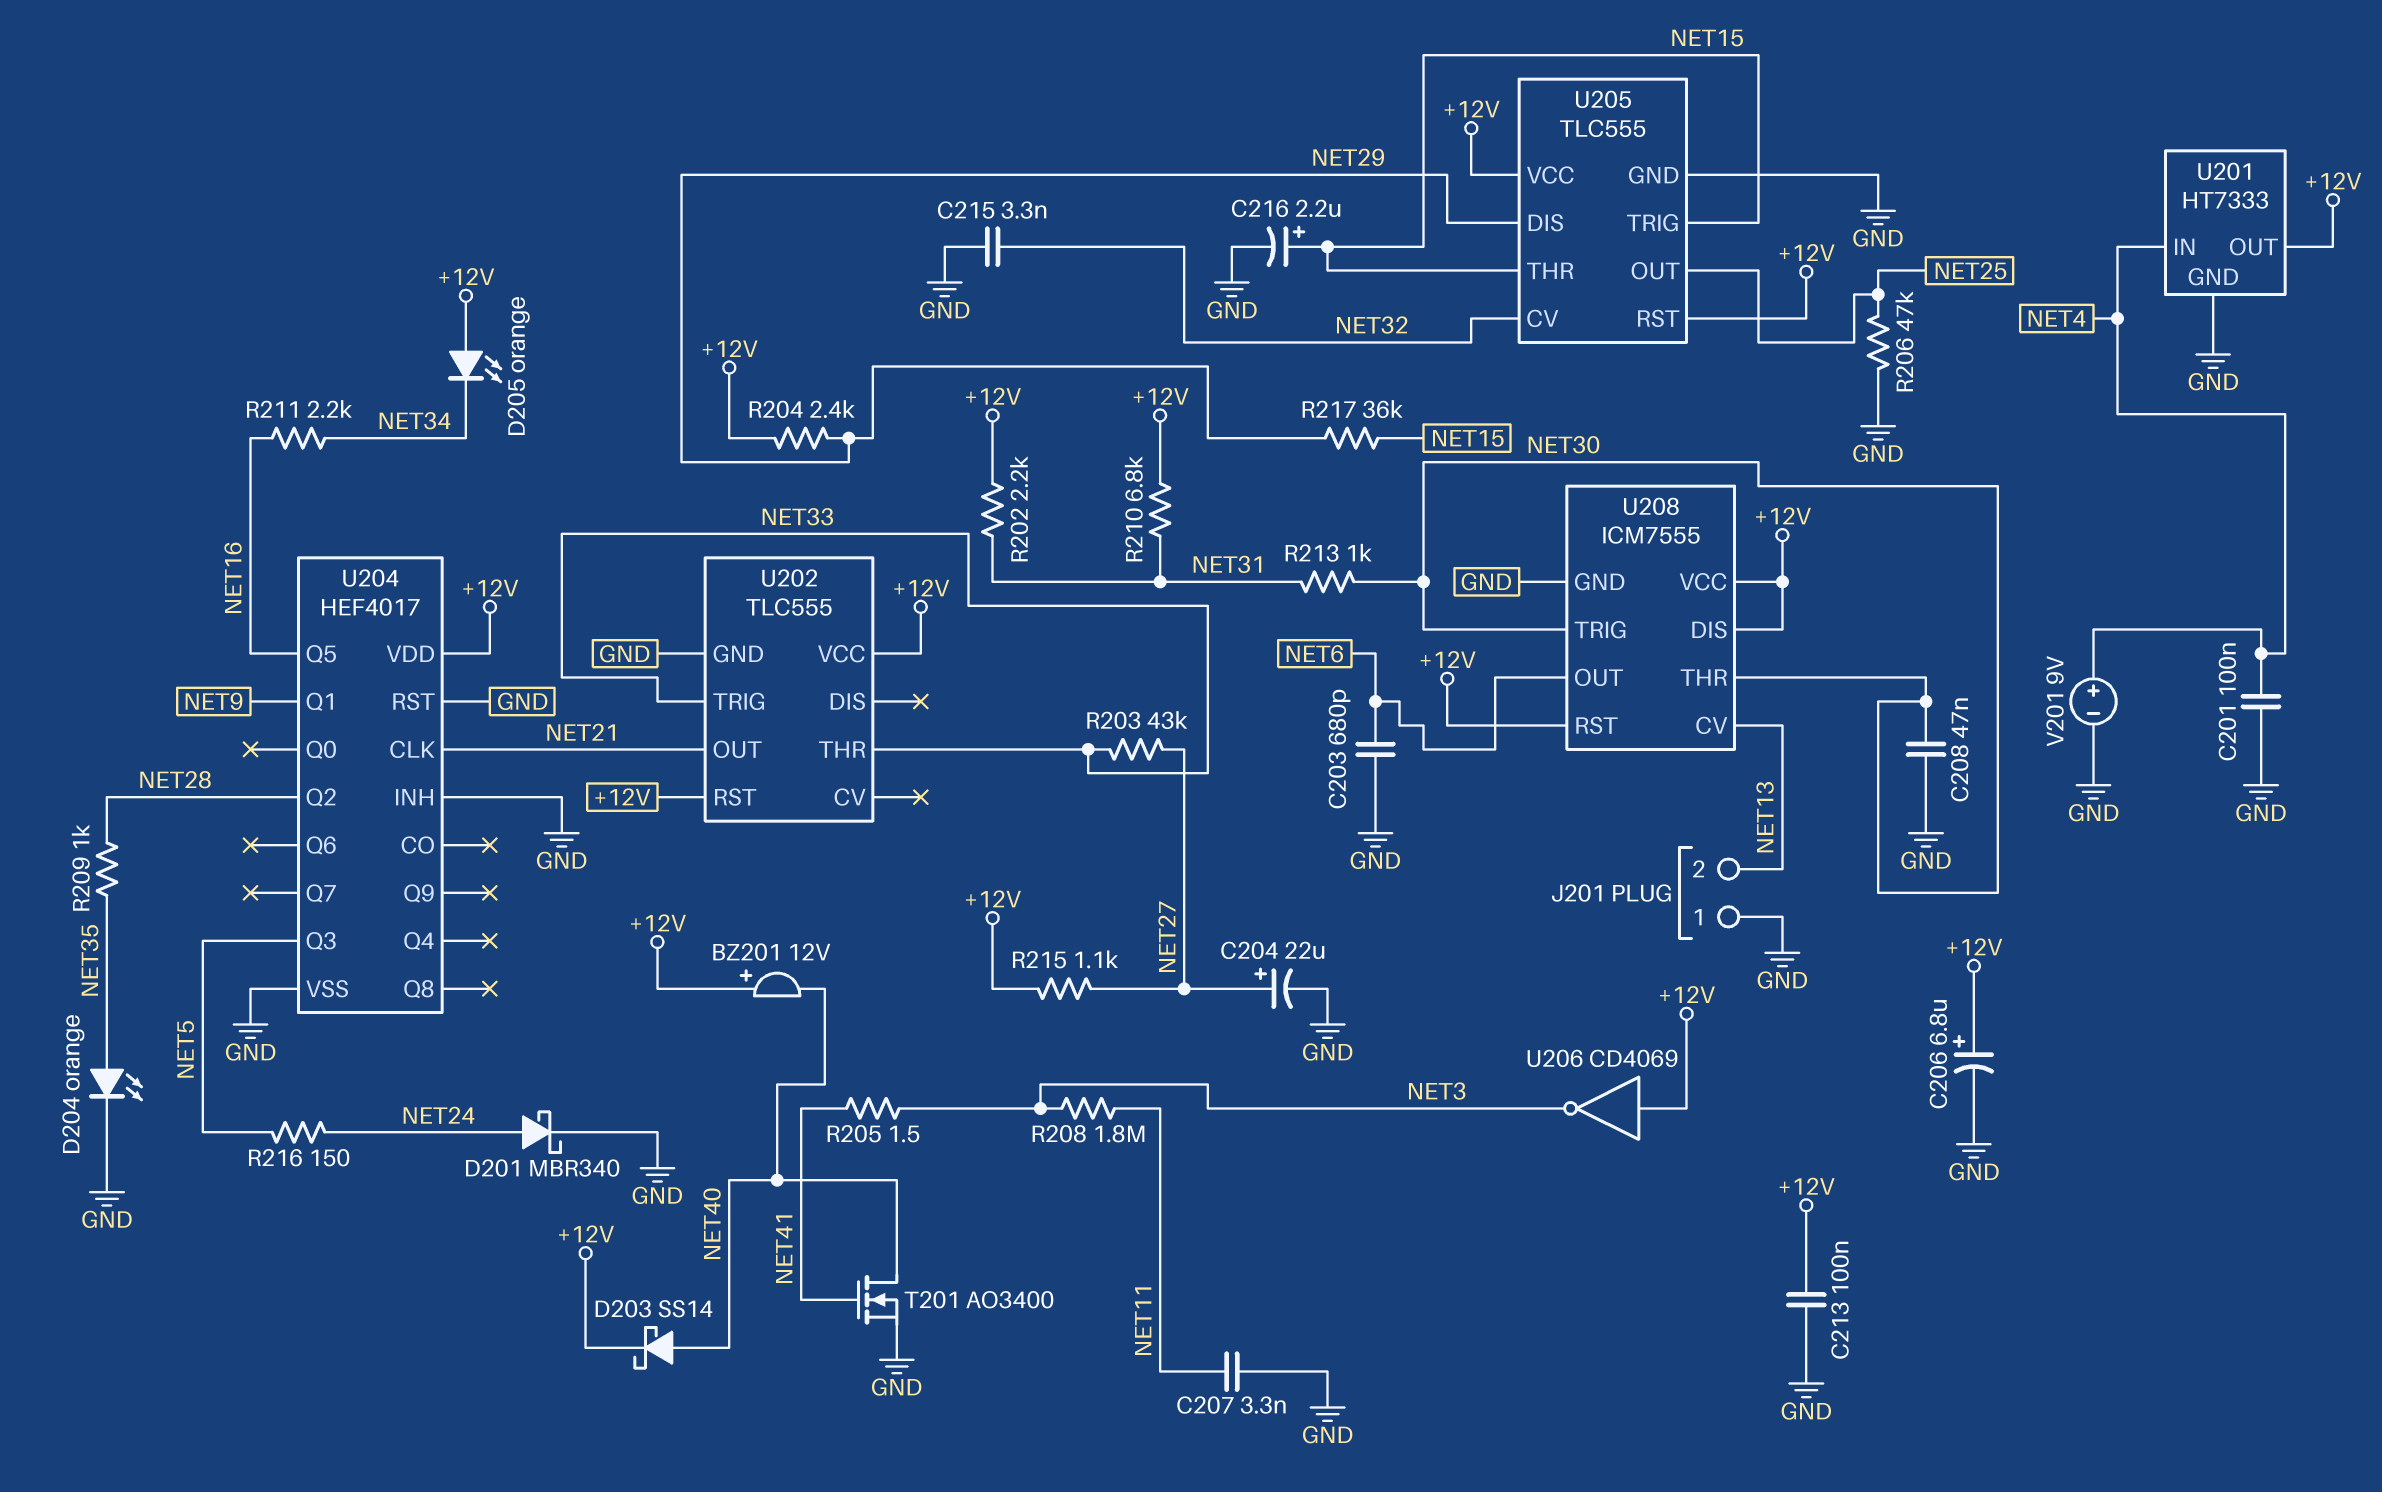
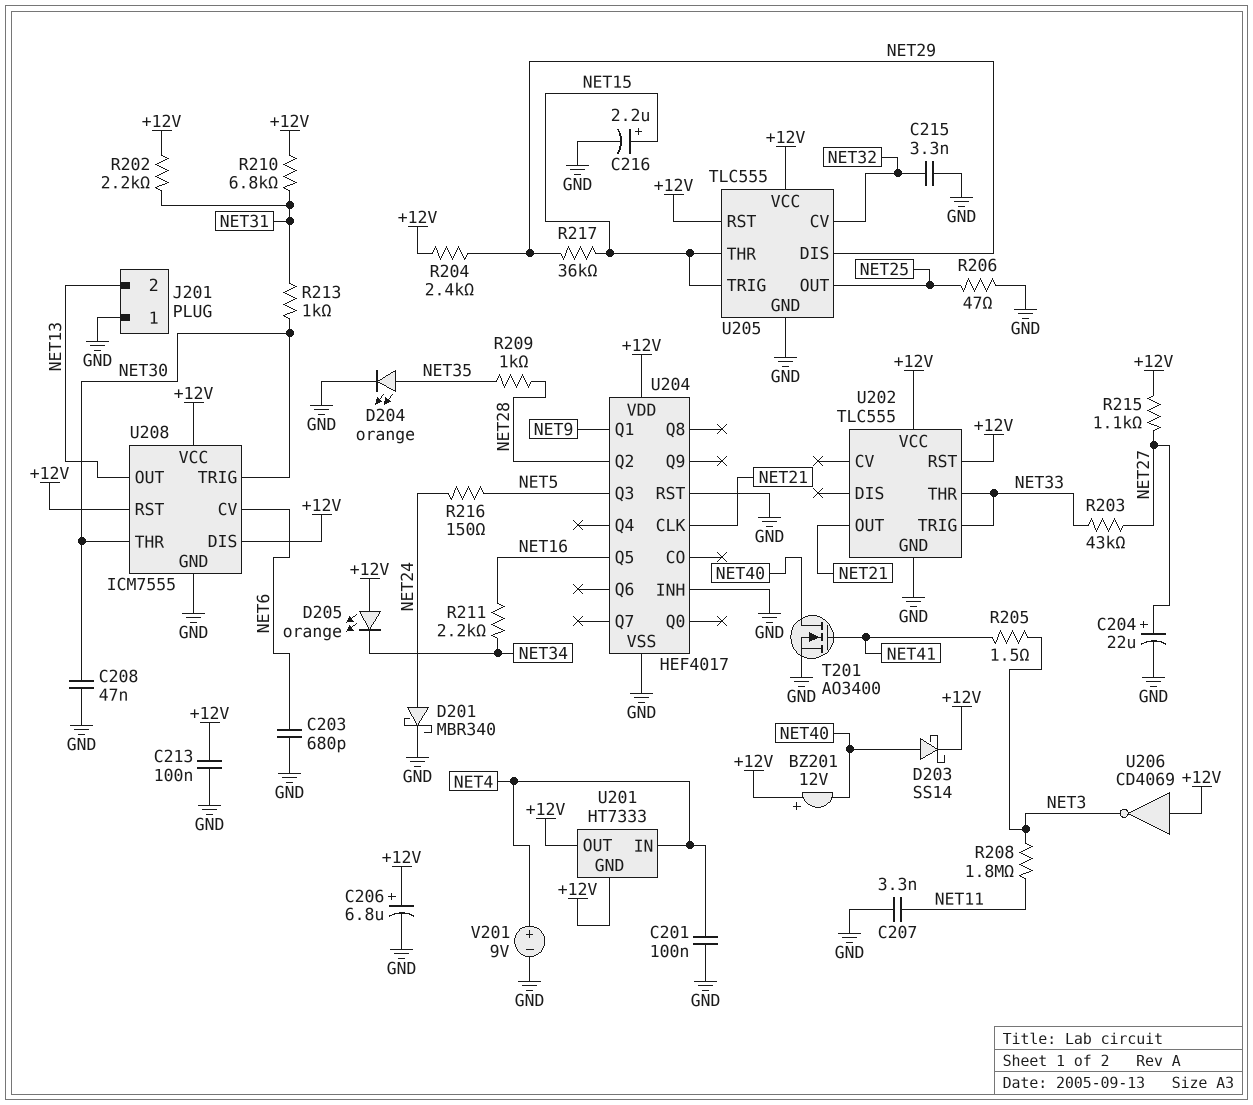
R206: 47k (GND, NET25) -> 47 (GND, NET25)
U201 pin GND: GND -> +12V
U208 pin CV: NET13 -> NET6
U208 pin OUT: NET6 -> NET13

